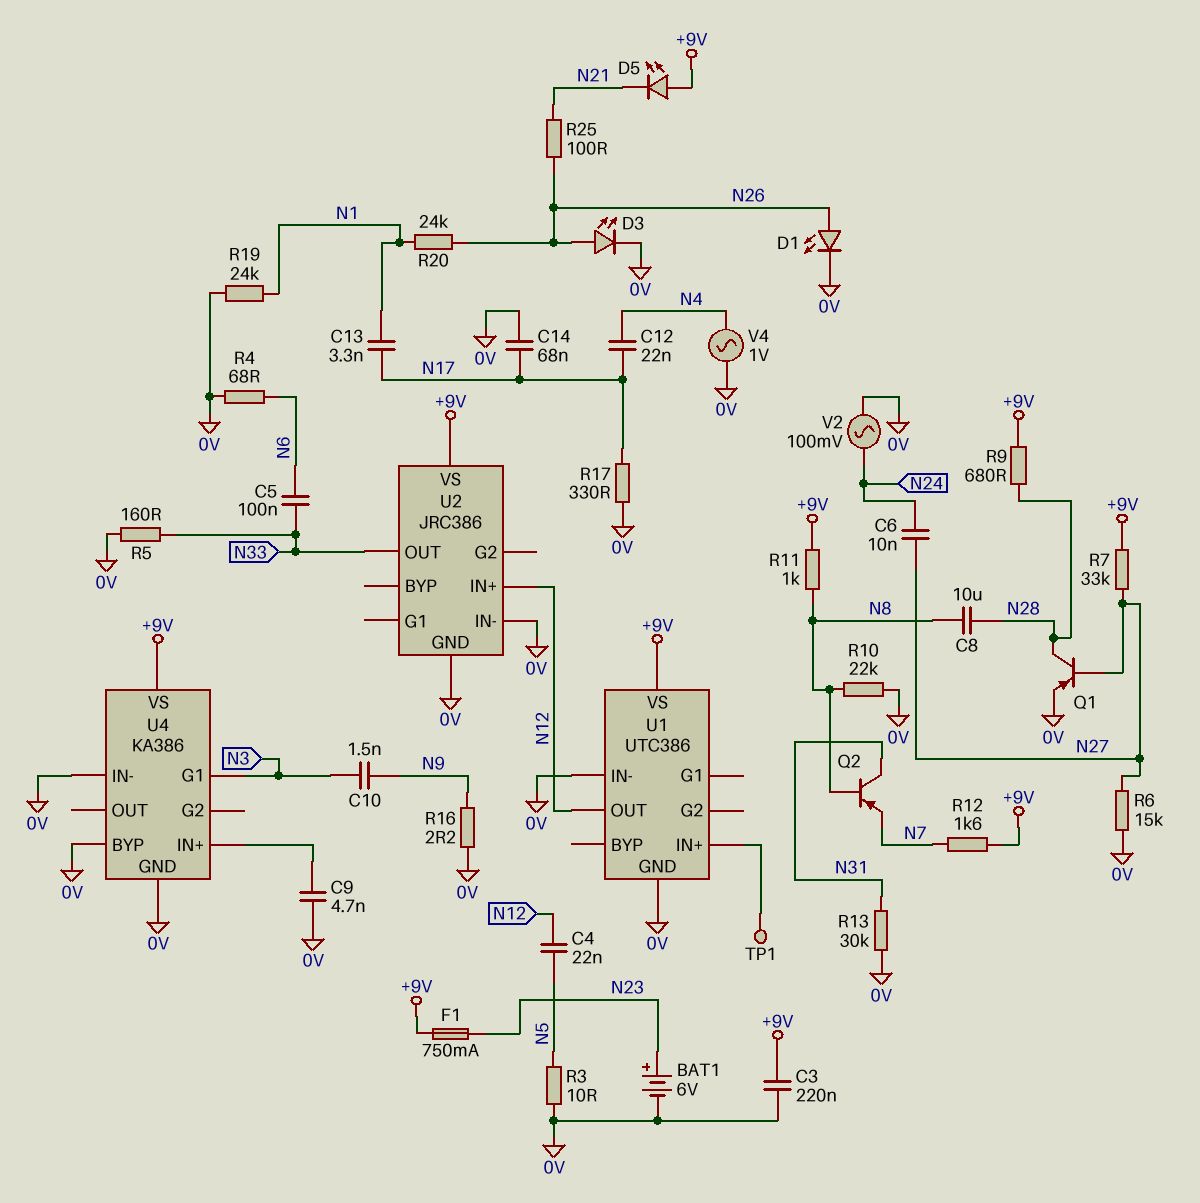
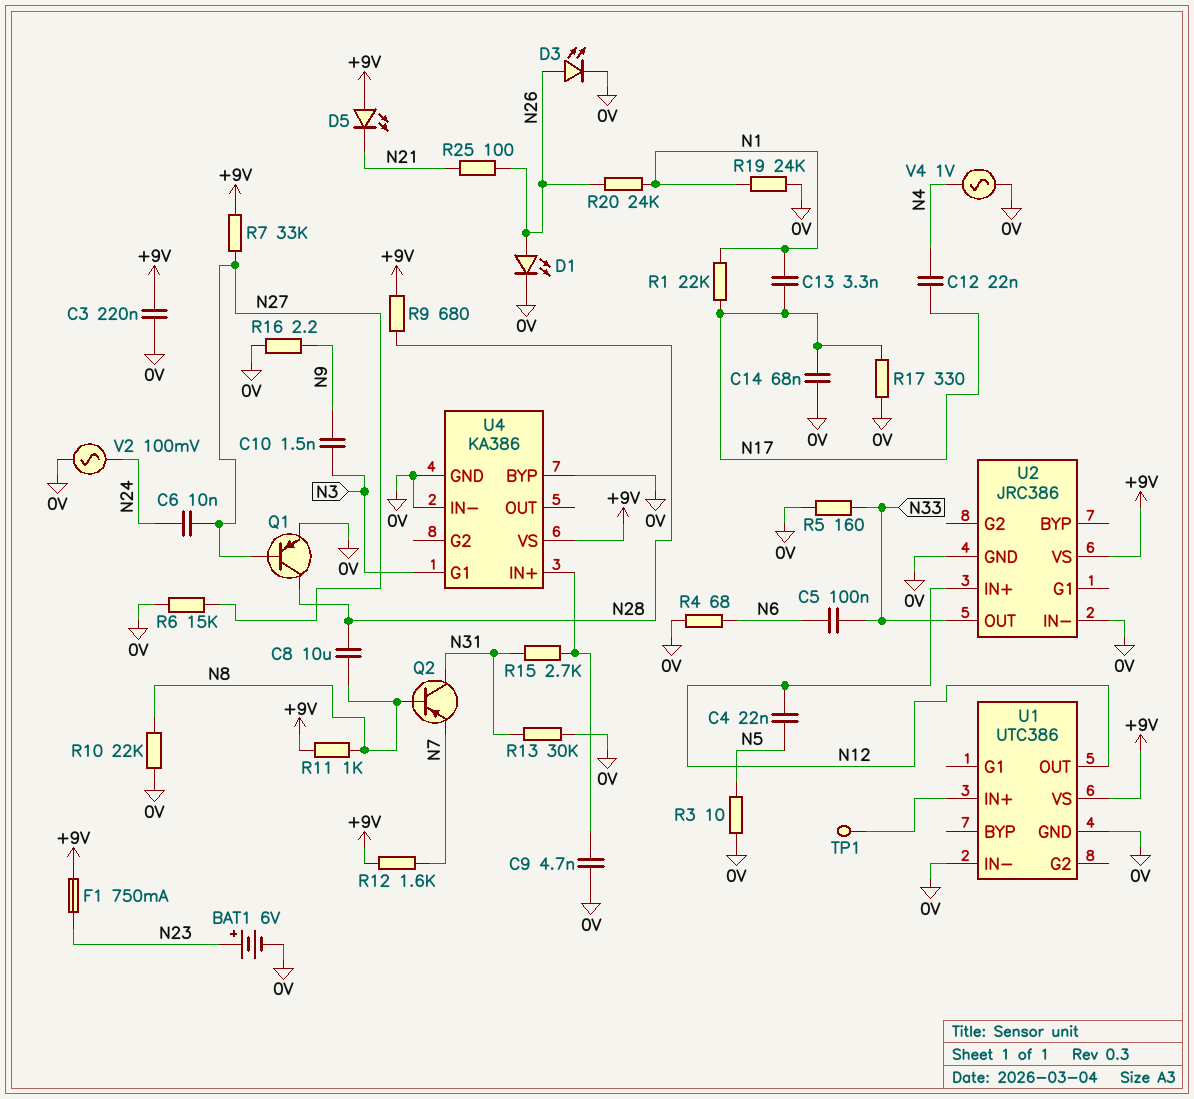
R1: none -> 22k (N1, N17)
R15: none -> 2.7k (N31, U4/IN+)

